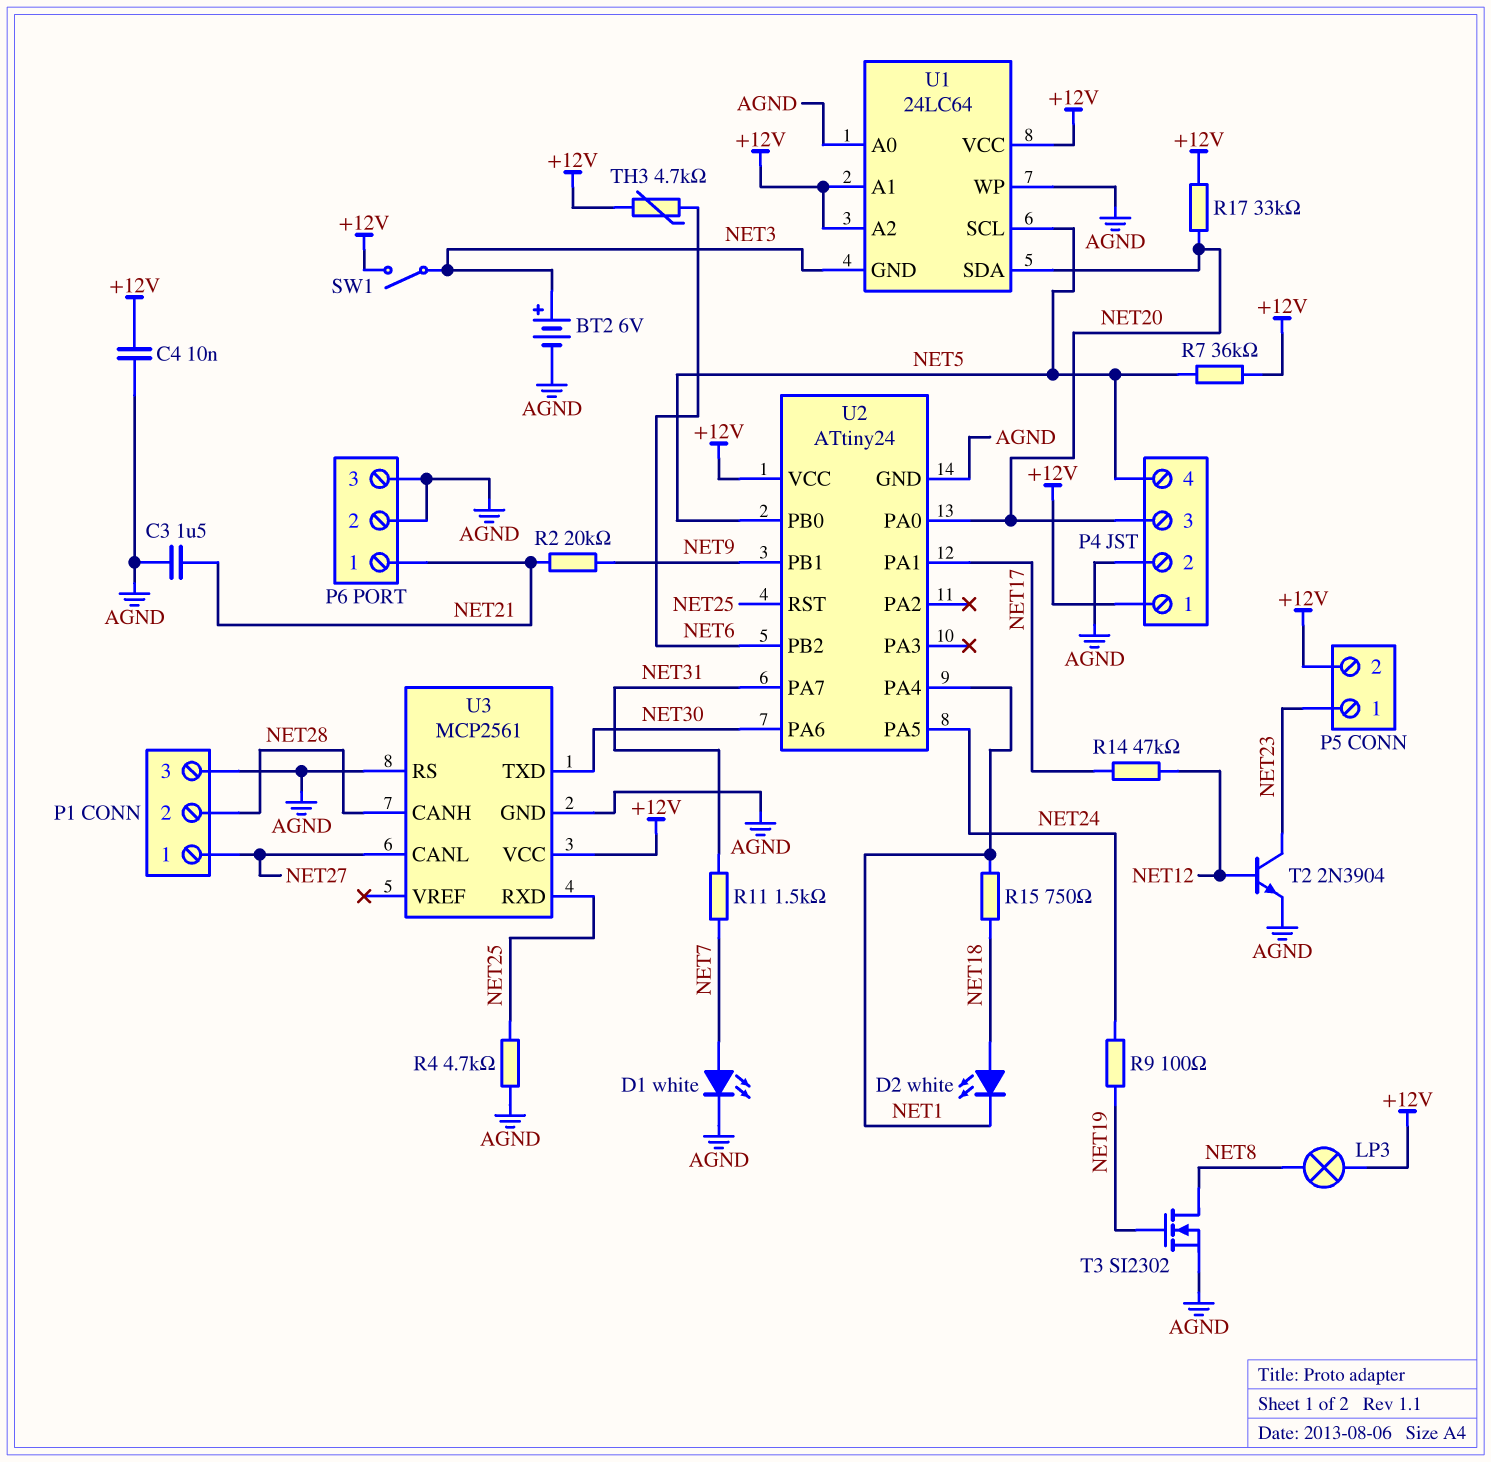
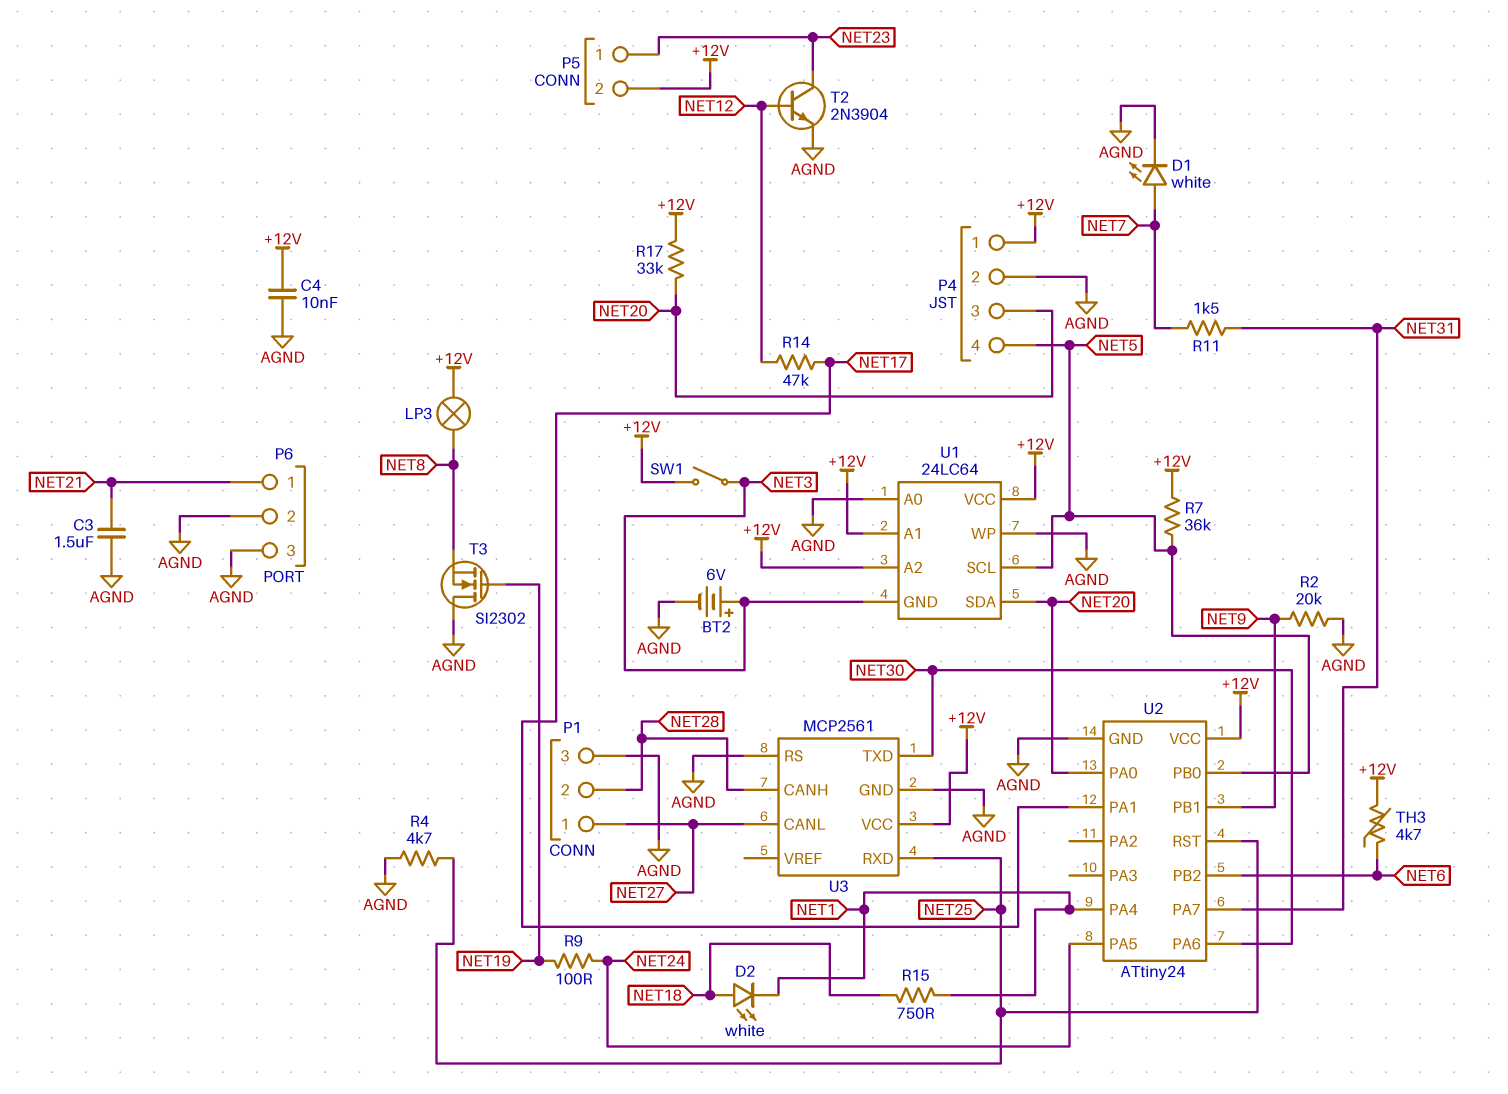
R2: 20k (NET9, NET21) -> 20k (AGND, NET9)
T3: NMOS SI2302 (G NET19, D NET8, S AGND) -> NMOS SI2302 (G NET19, D AGND, S NET8)

